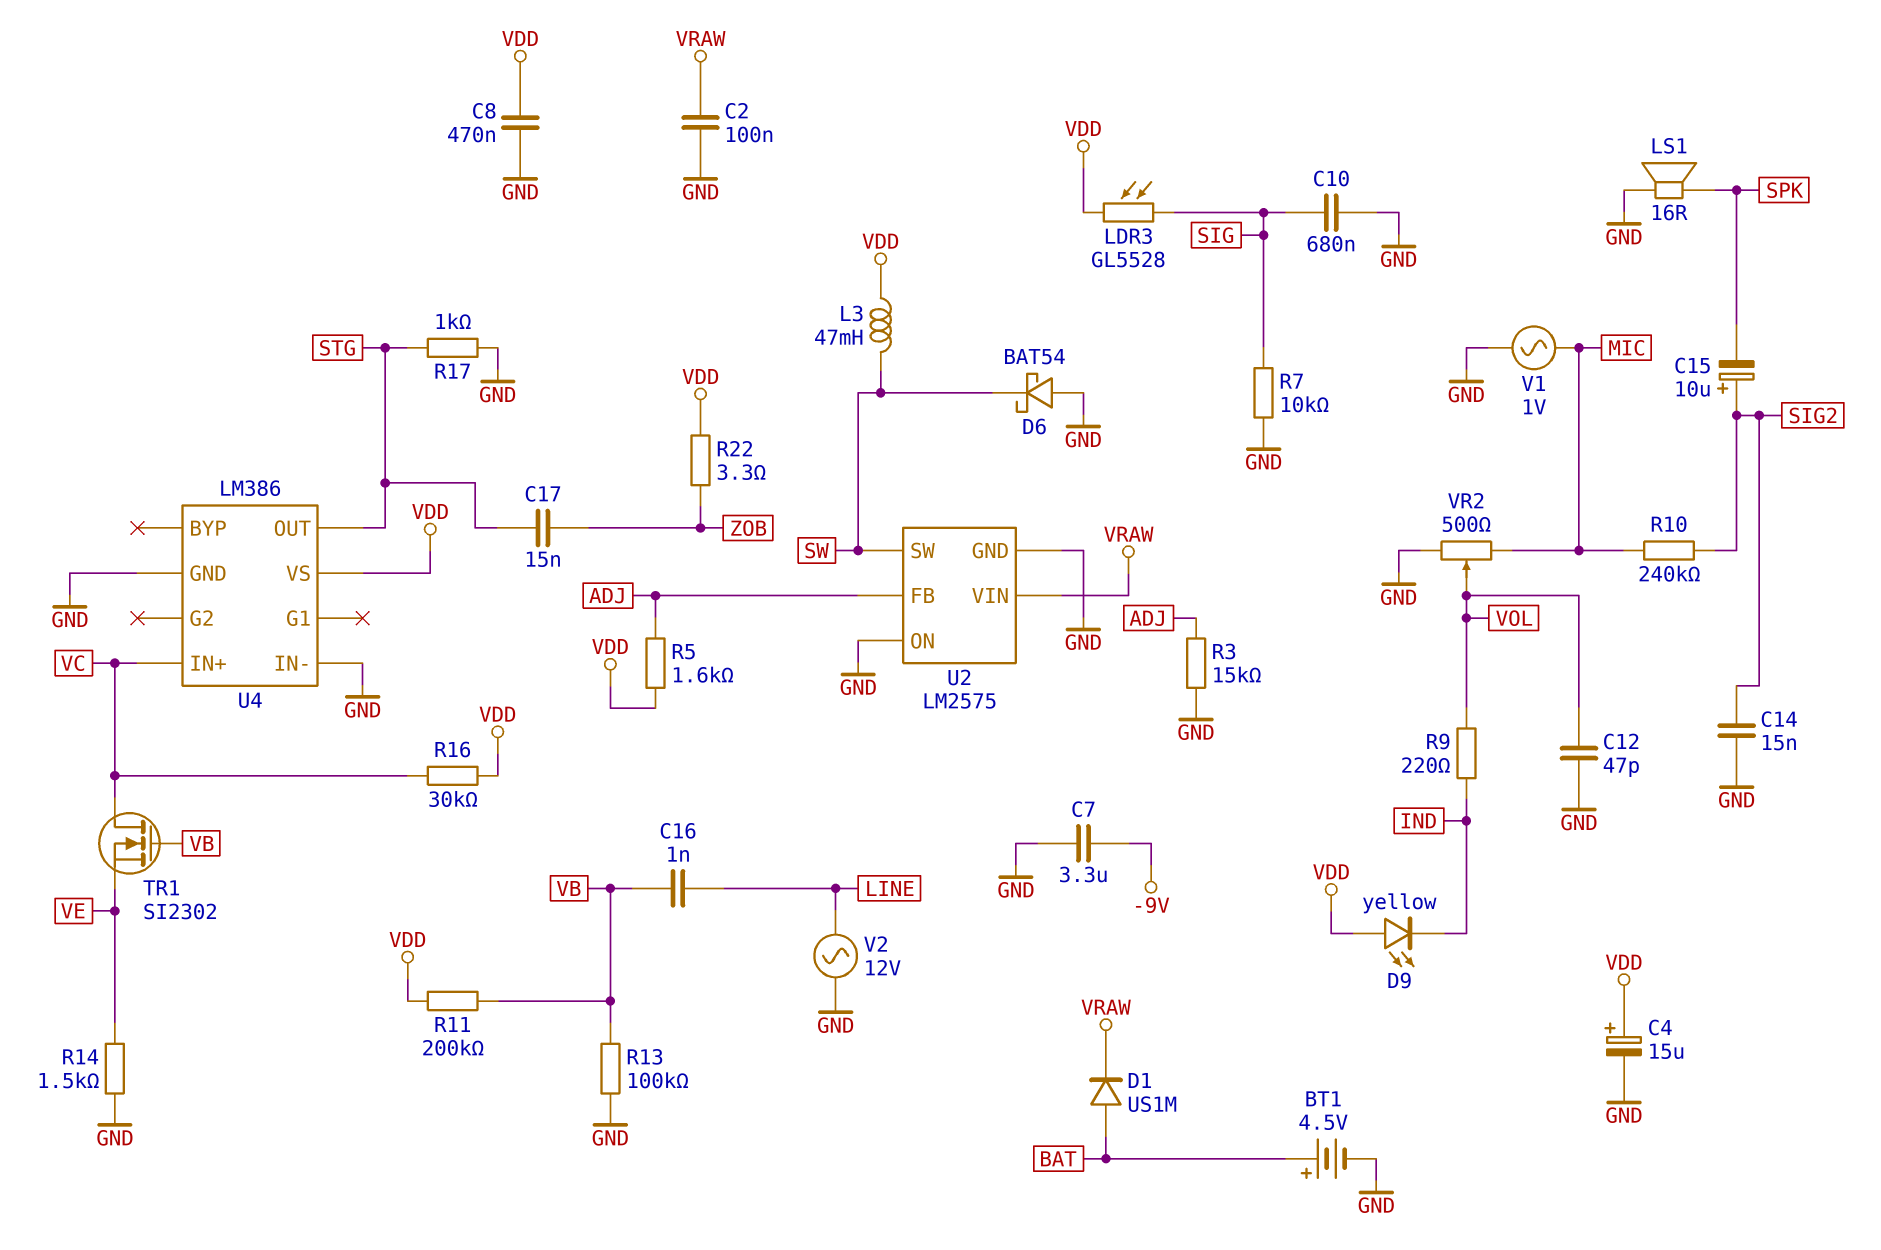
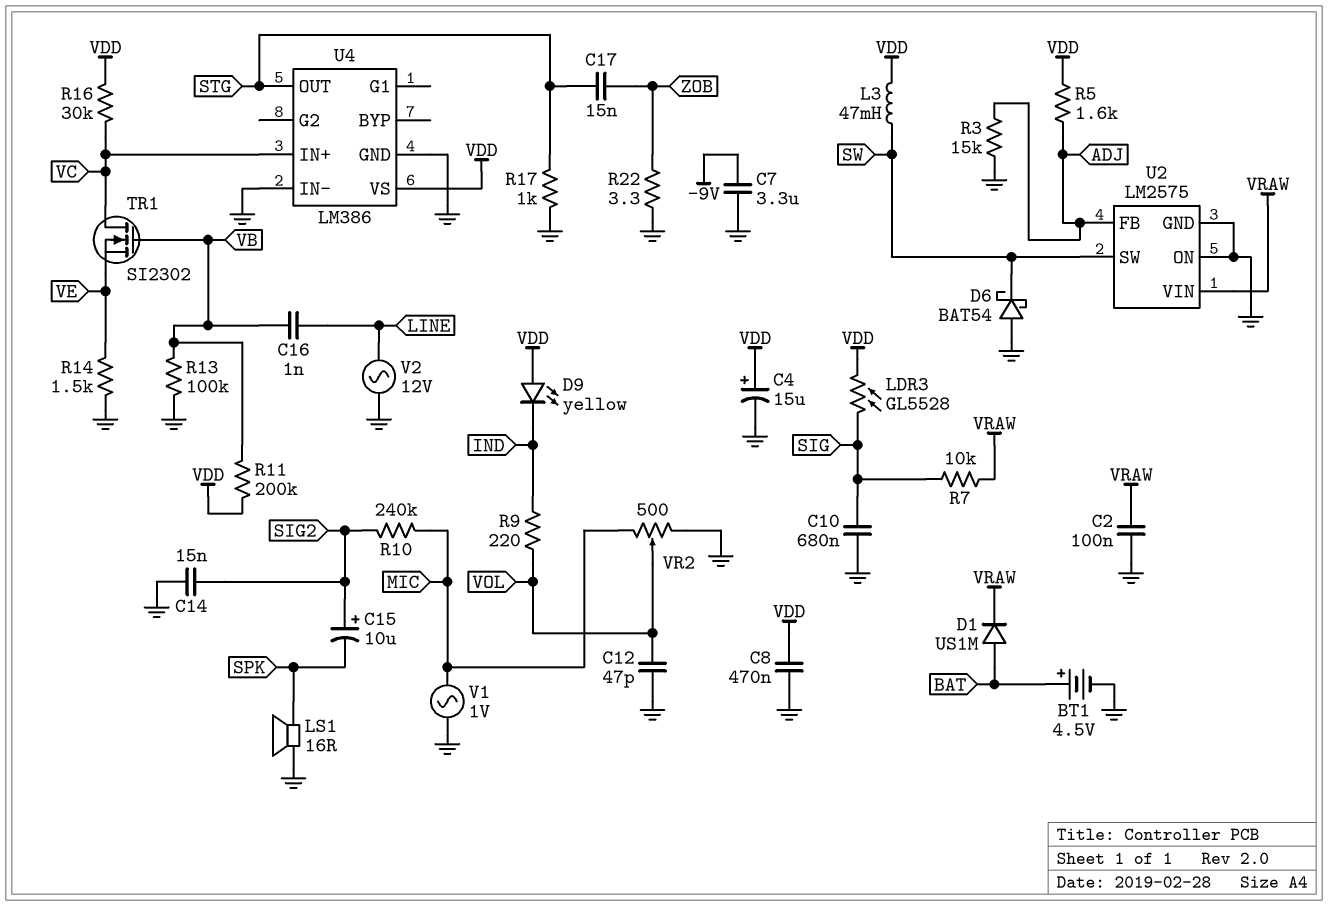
R7: 10k (GND, SIG) -> 10k (SIG, VRAW)
R22: 3.3 (VDD, ZOB) -> 3.3 (GND, ZOB)

